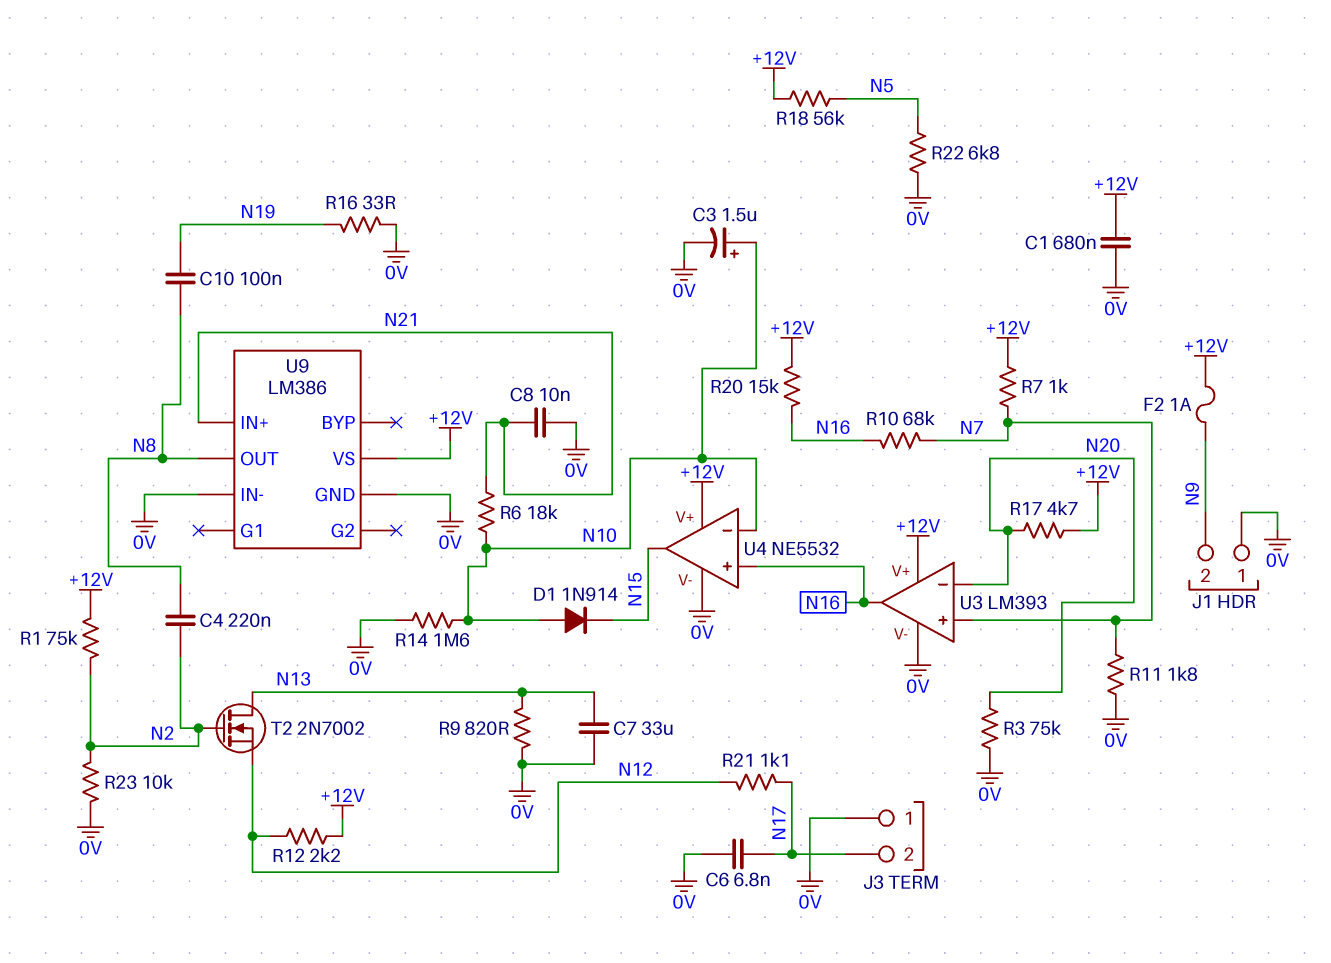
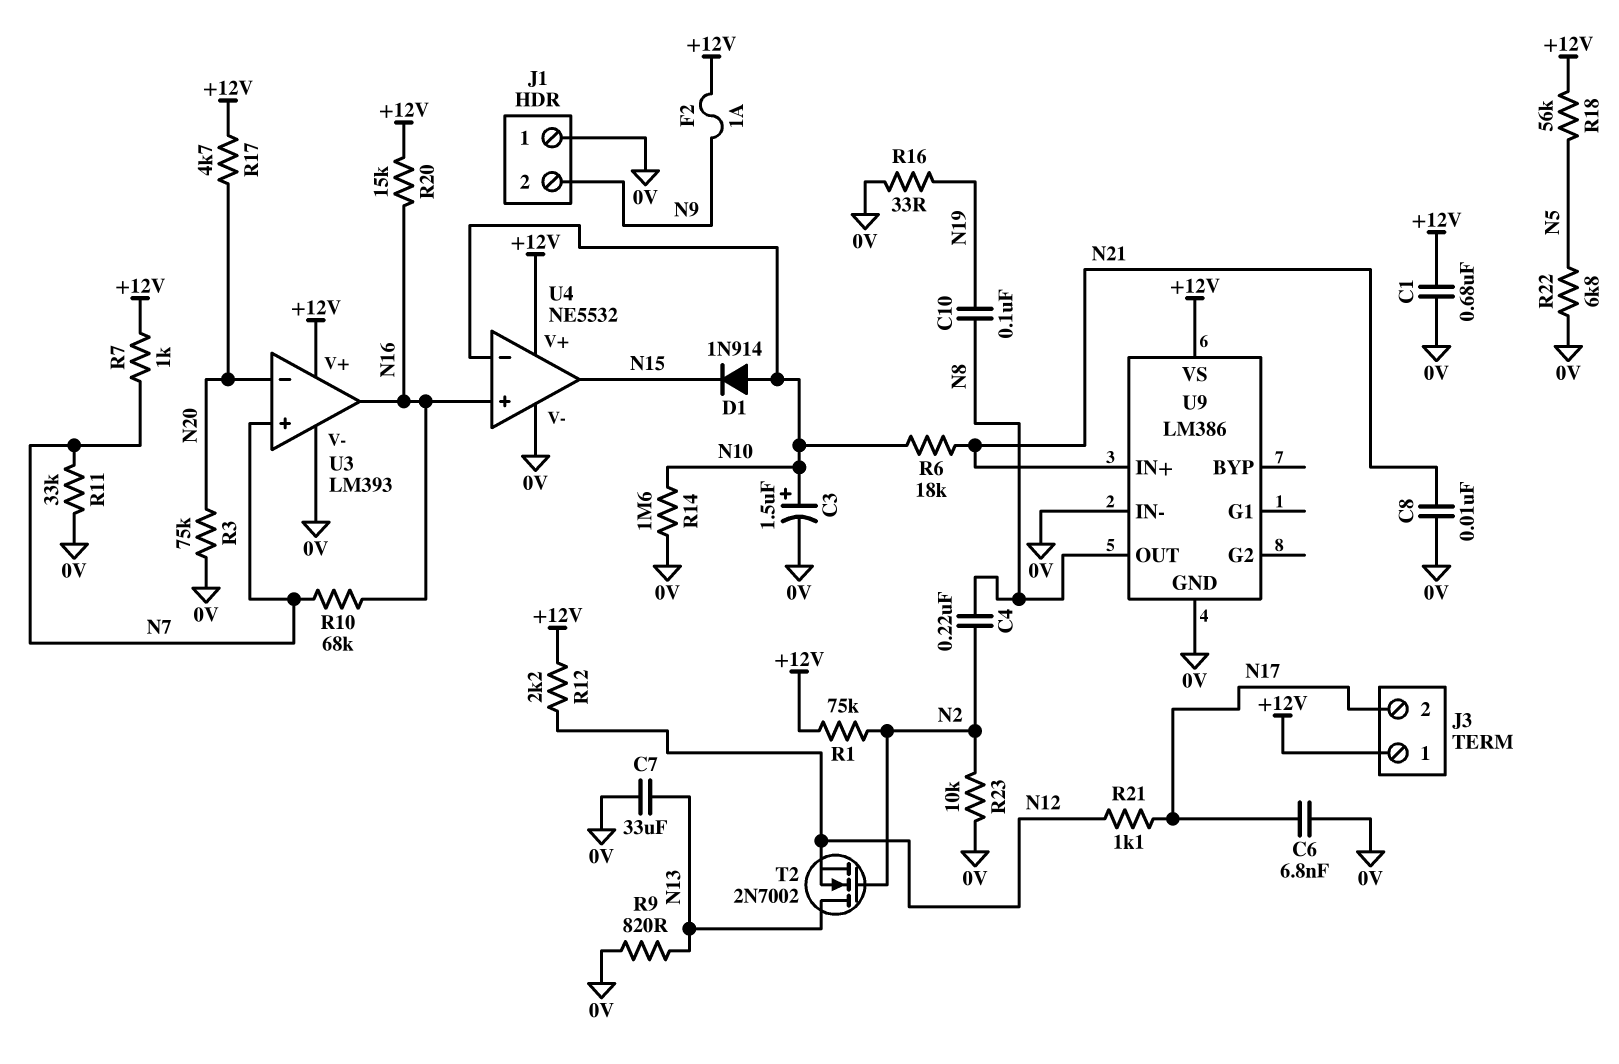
J3 pin 1: 0V -> +12V
R11: 1.8k (0V, N7) -> 33k (0V, N7)

